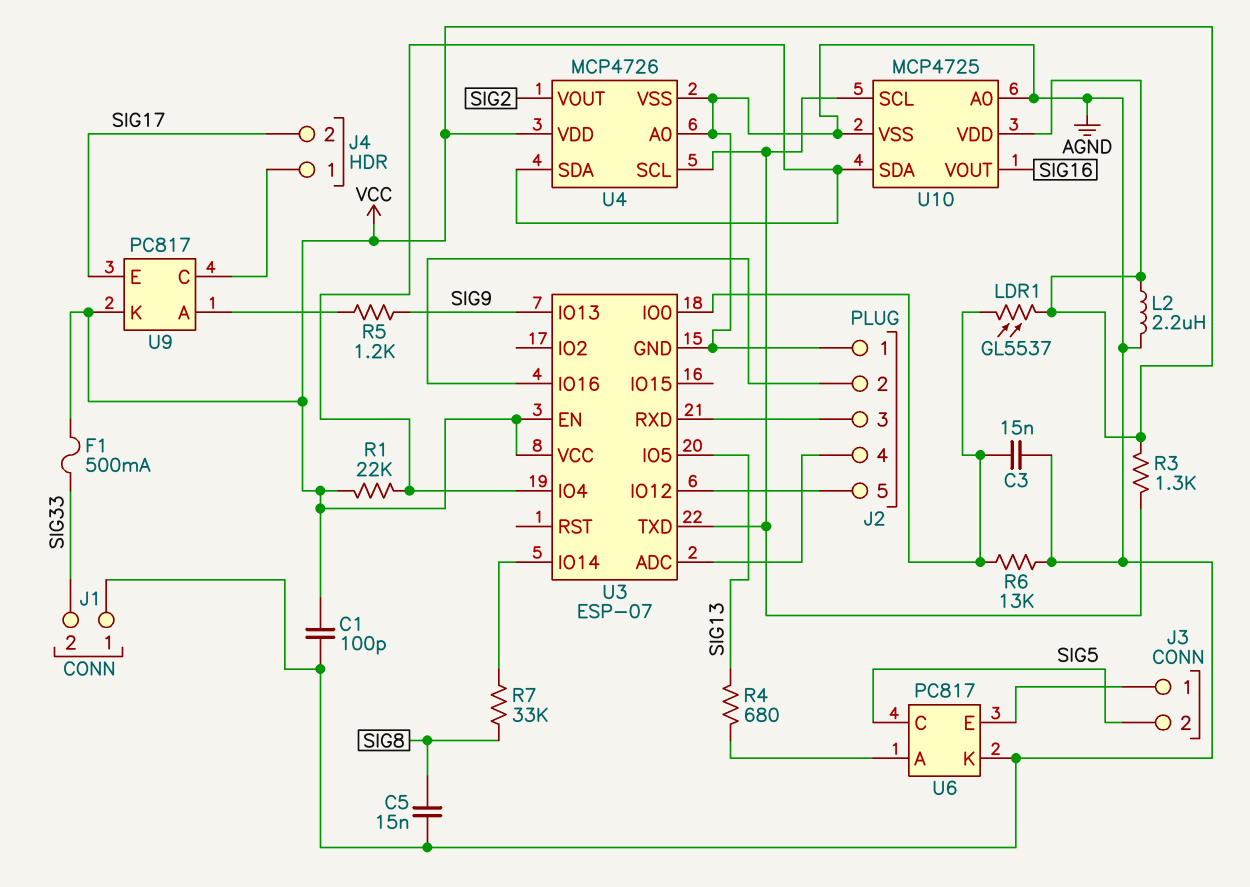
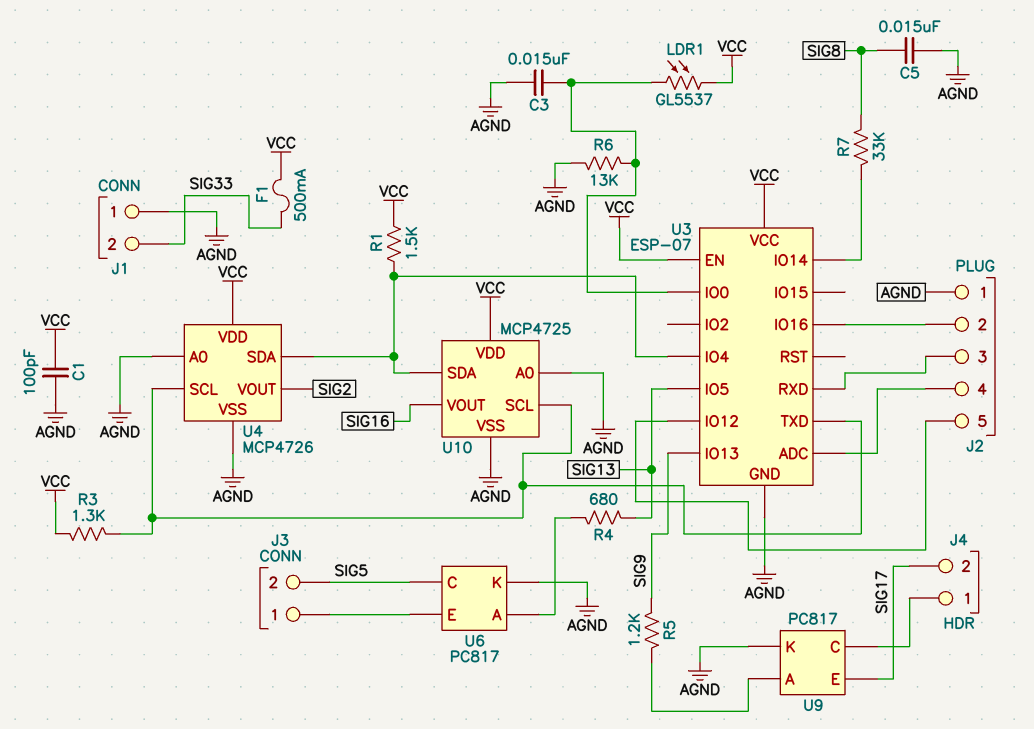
L2: 2.2uH (AGND, VCC) -> none
R1: 22k (U3/IO4, VCC) -> 1.5k (U3/IO4, VCC)
U9 pin K: VCC -> AGND

